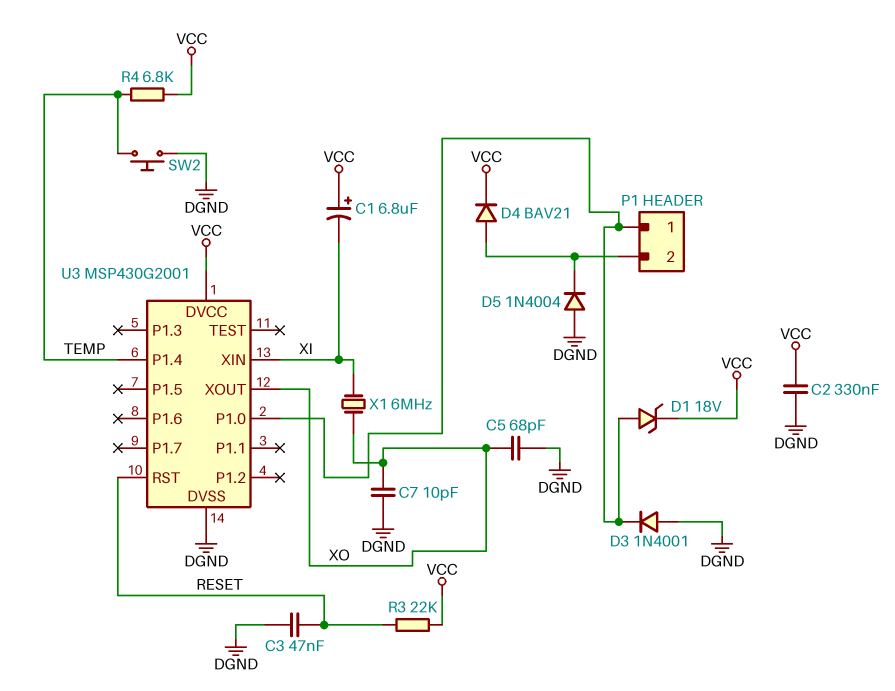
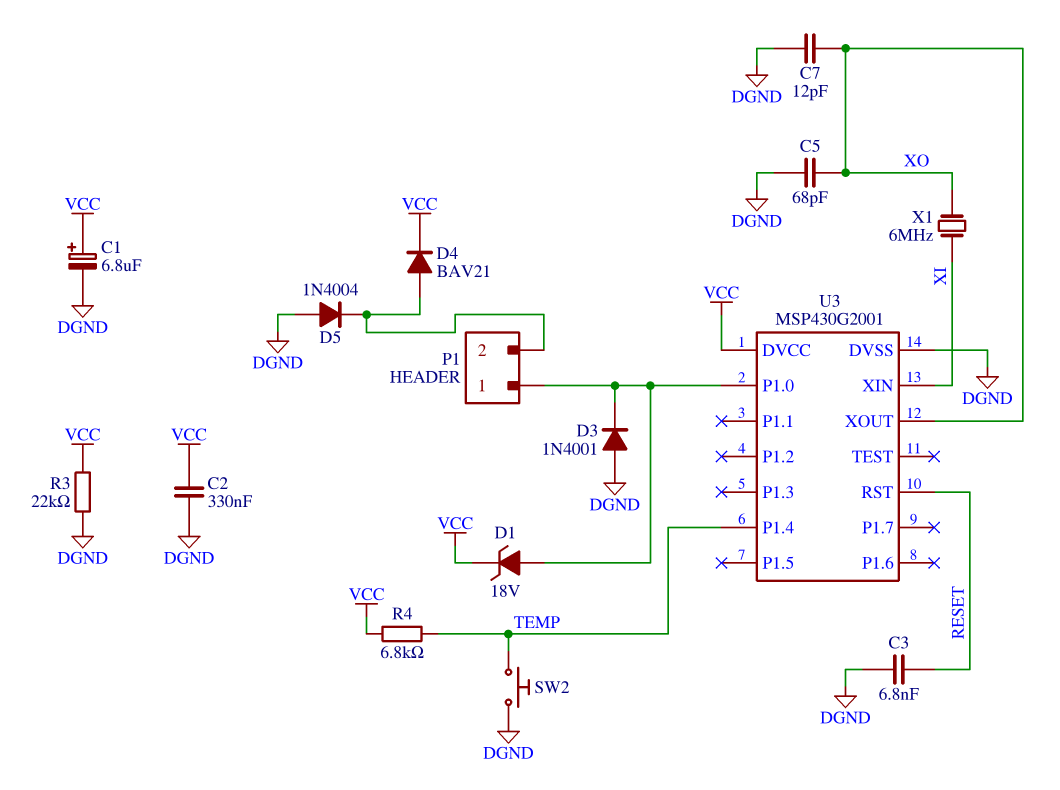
C1: 6.8uF (plus VCC, minus XI) -> 6.8uF (plus VCC, minus DGND)
C3: 47nF (DGND, RESET) -> 6.8nF (DGND, RESET)
C7: 10pF (DGND, XO) -> 12pF (DGND, XO)
R3: 22k (RESET, VCC) -> 22k (DGND, VCC)

